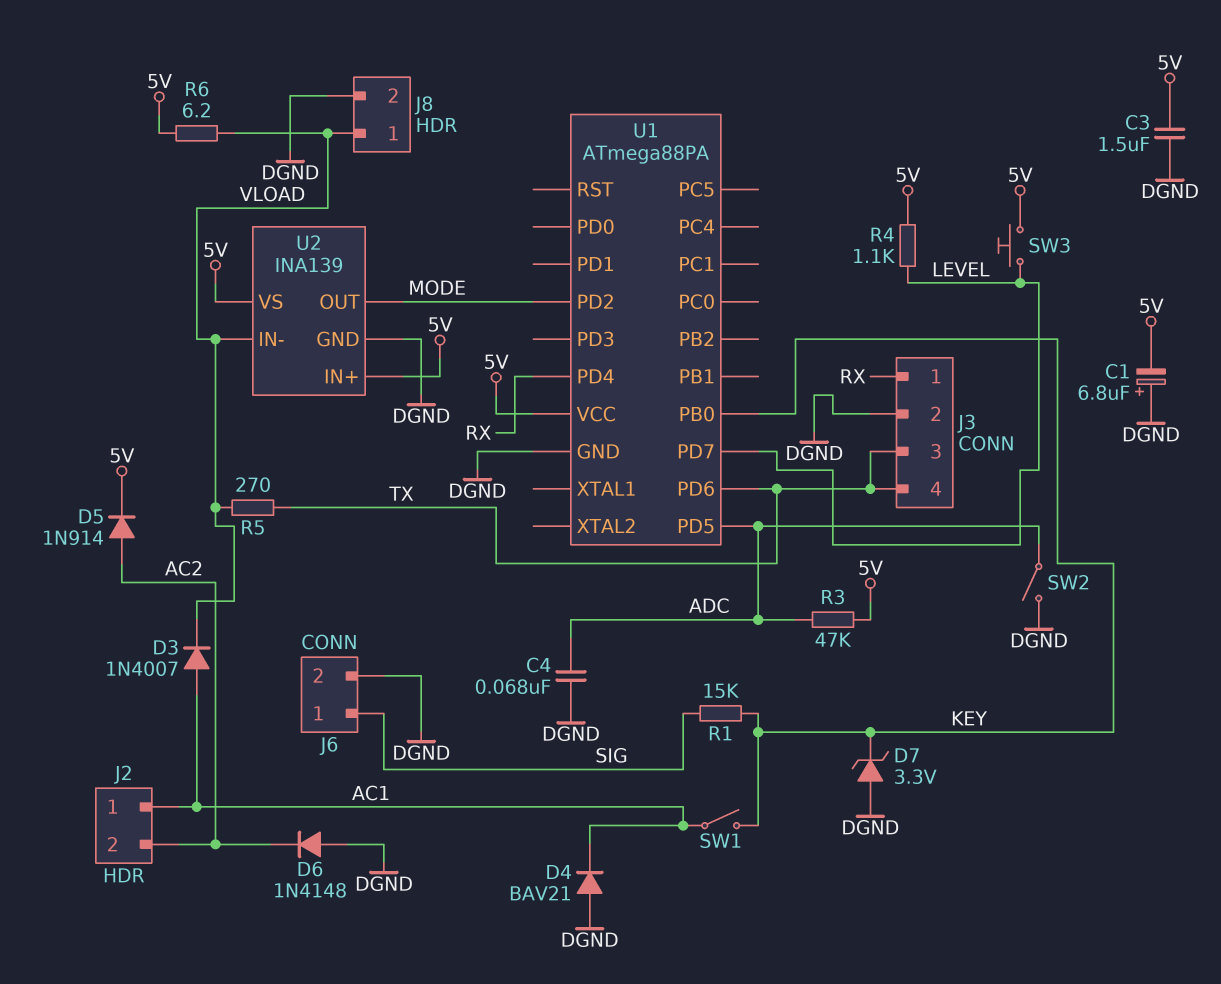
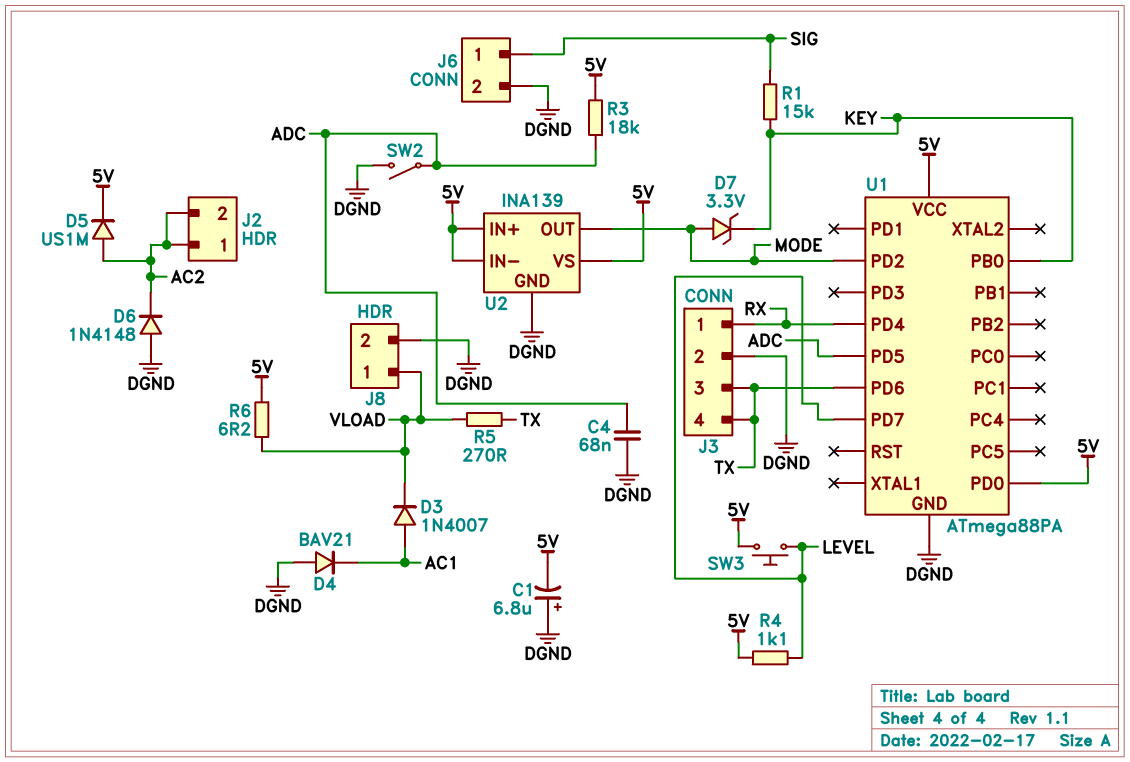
C3: 1.5uF (5V, DGND) -> none
D5: diode 1N914 (A AC2, K 5V) -> diode US1M (A AC2, K 5V)
D7: zener 3.3V (A DGND, K KEY) -> zener 3.3V (A MODE, K KEY)
J2 pin 1: AC1 -> AC2
R3: 47k (5V, ADC) -> 18k (5V, ADC)
SW1: switch (AC1, KEY) -> none
U1 pin PD0: none -> 5V
U2 pin IN-: VLOAD -> 5V

